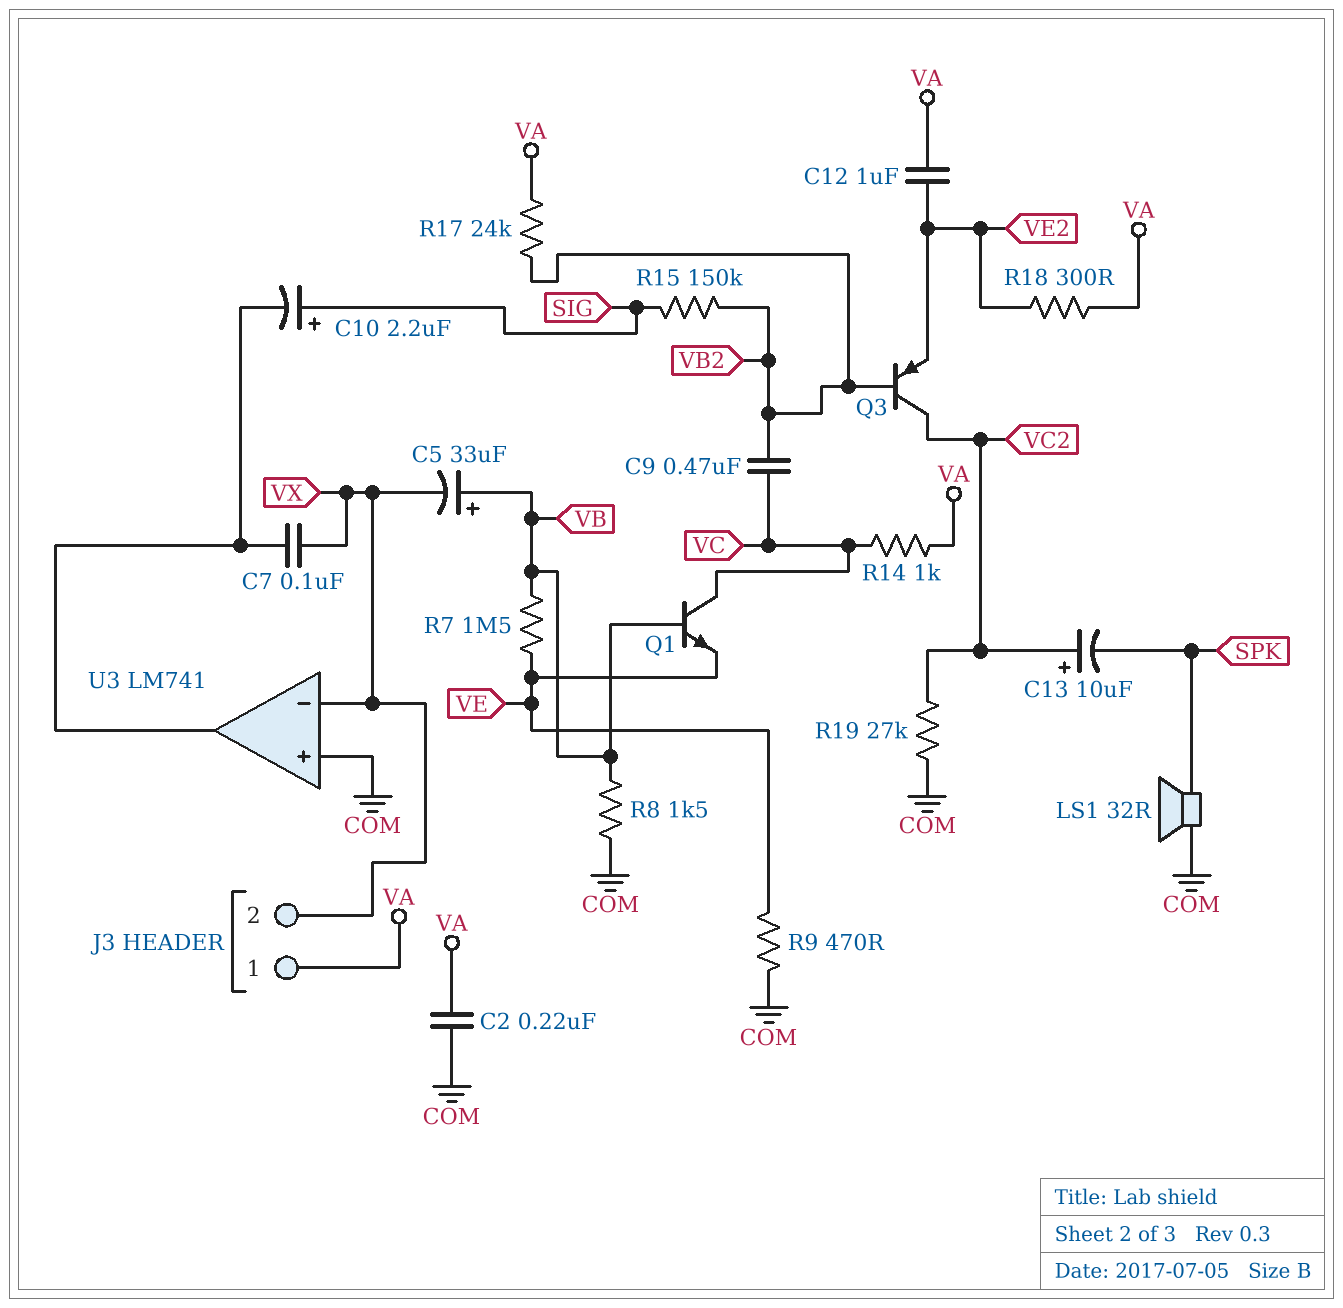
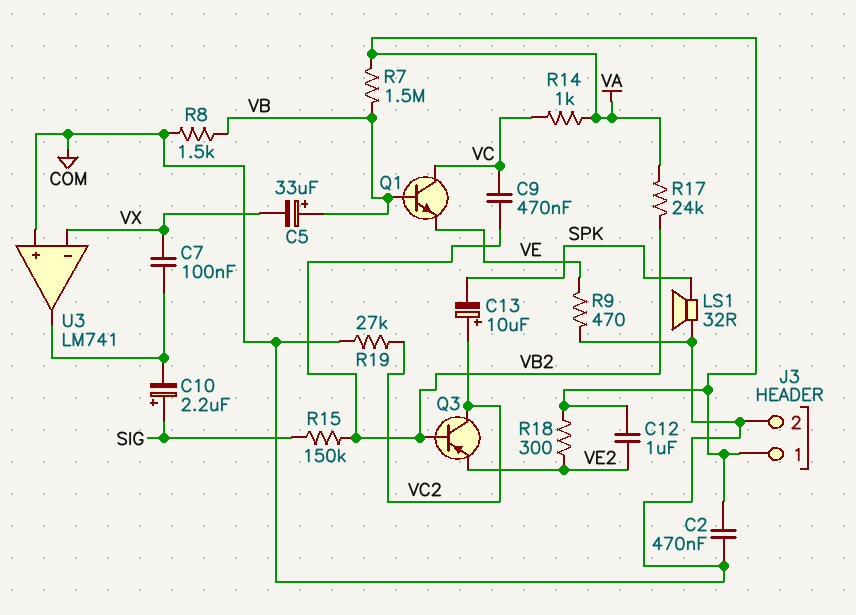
C2: 220nF (COM, VA) -> 470nF (COM, VA)
J3 pin 2: VX -> COM
R7: 1.5M (VB, VE) -> 1.5M (VA, VB)

